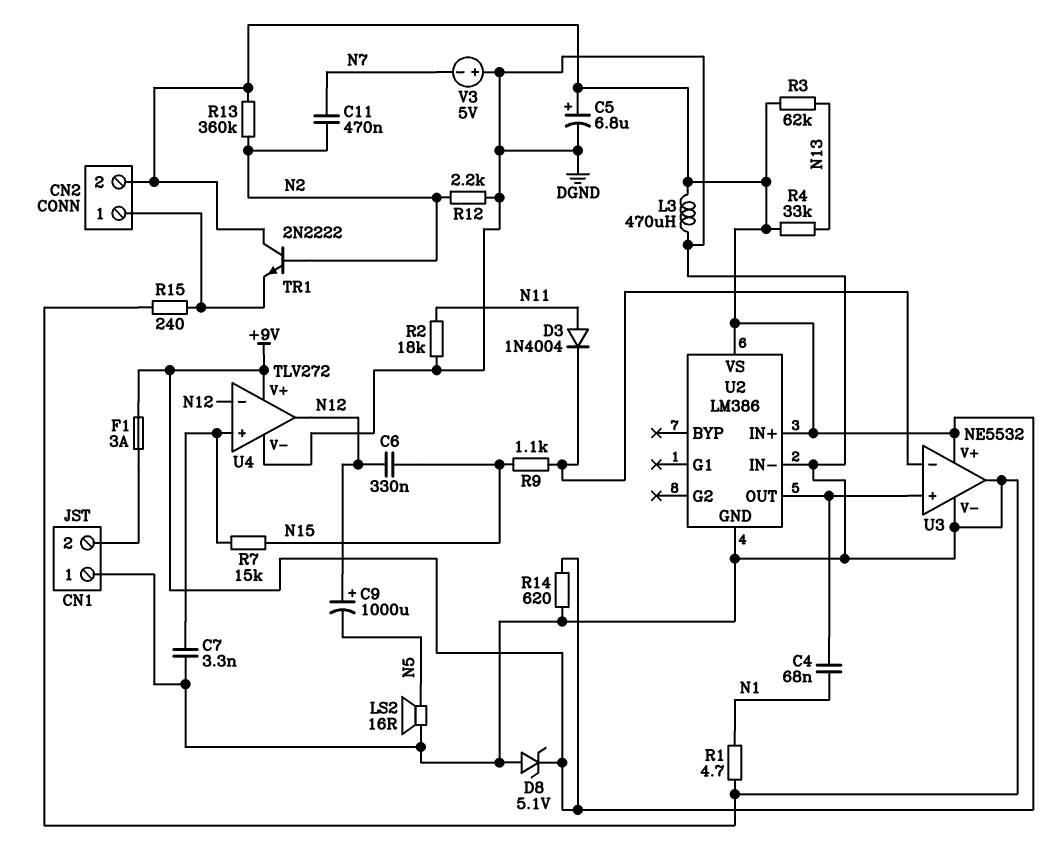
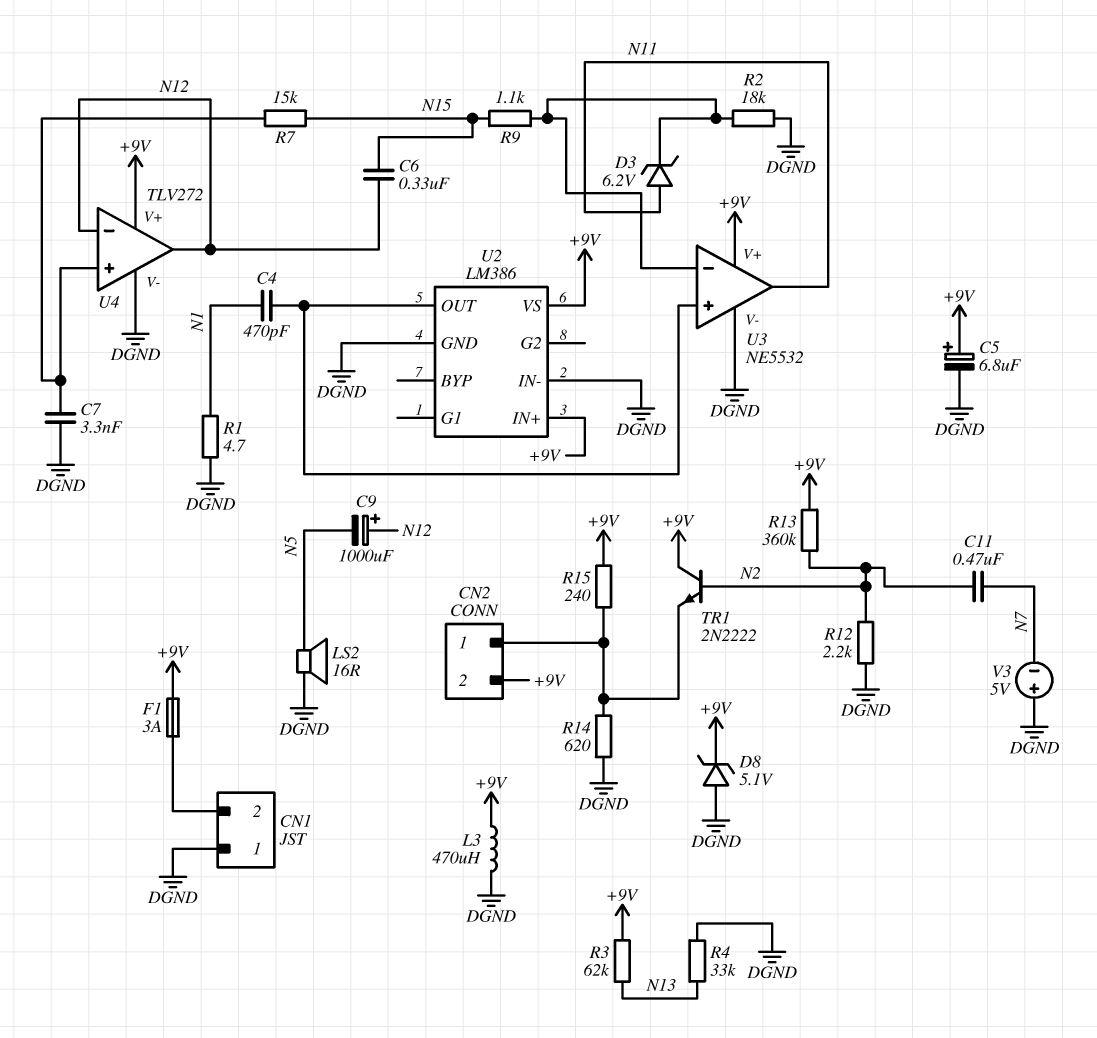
C4: 68nF (N1, U2/OUT) -> 470pF (N1, U2/OUT)
D3: diode 1N4004 (A N11, K U3/in-) -> zener 6.2V (A N11, K U3/in-)
R2: 18k (DGND, N11) -> 18k (DGND, U3/in-)
R4: 33k (+9V, N13) -> 33k (DGND, N13)
R14: 620 (+9V, DGND) -> 620 (CN2/1, DGND)
R15: 240 (CN2/1, DGND) -> 240 (+9V, CN2/1)
U3 pin out: DGND -> N11

